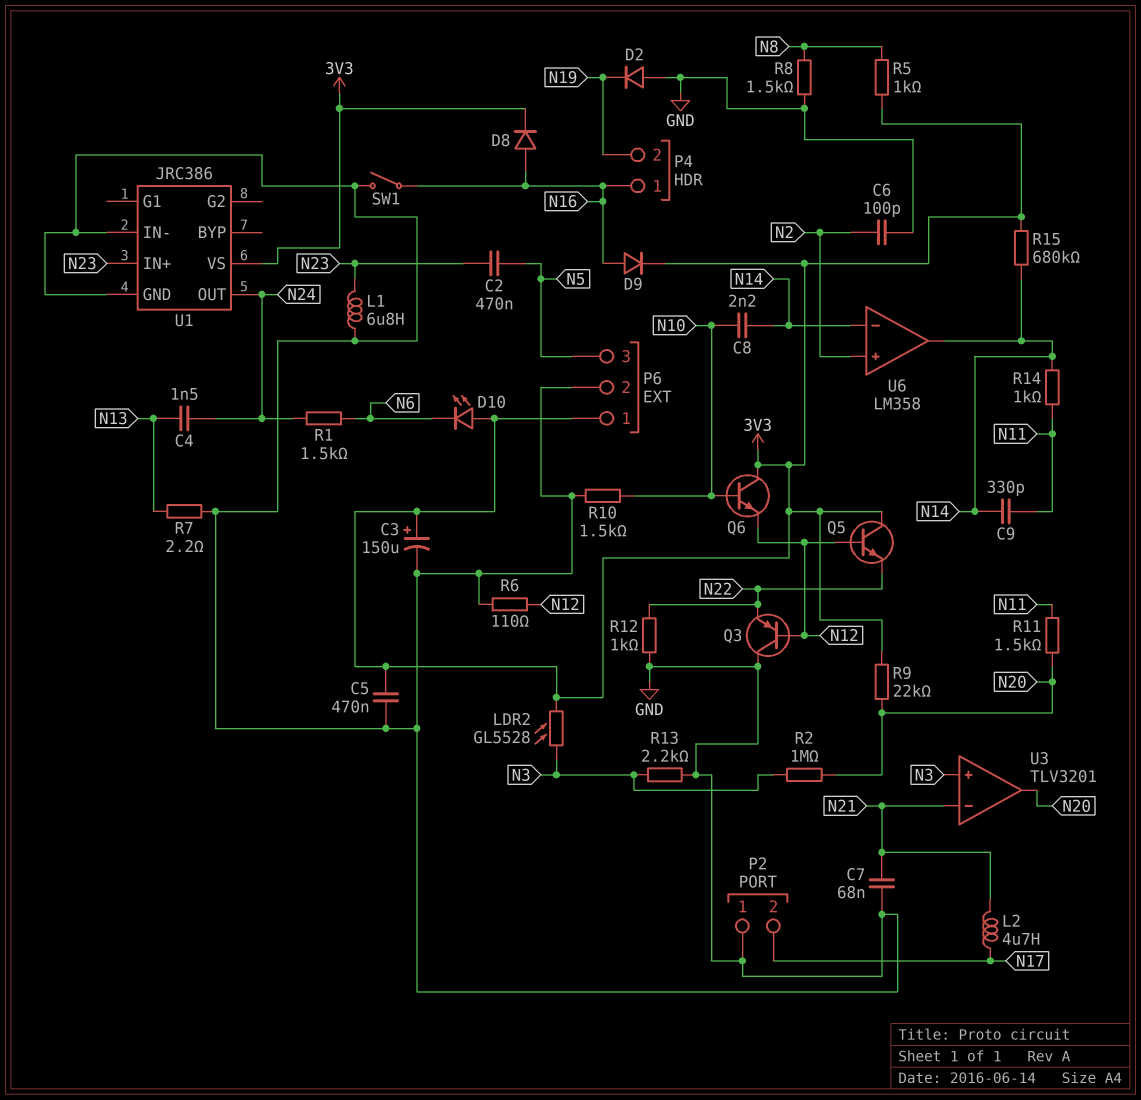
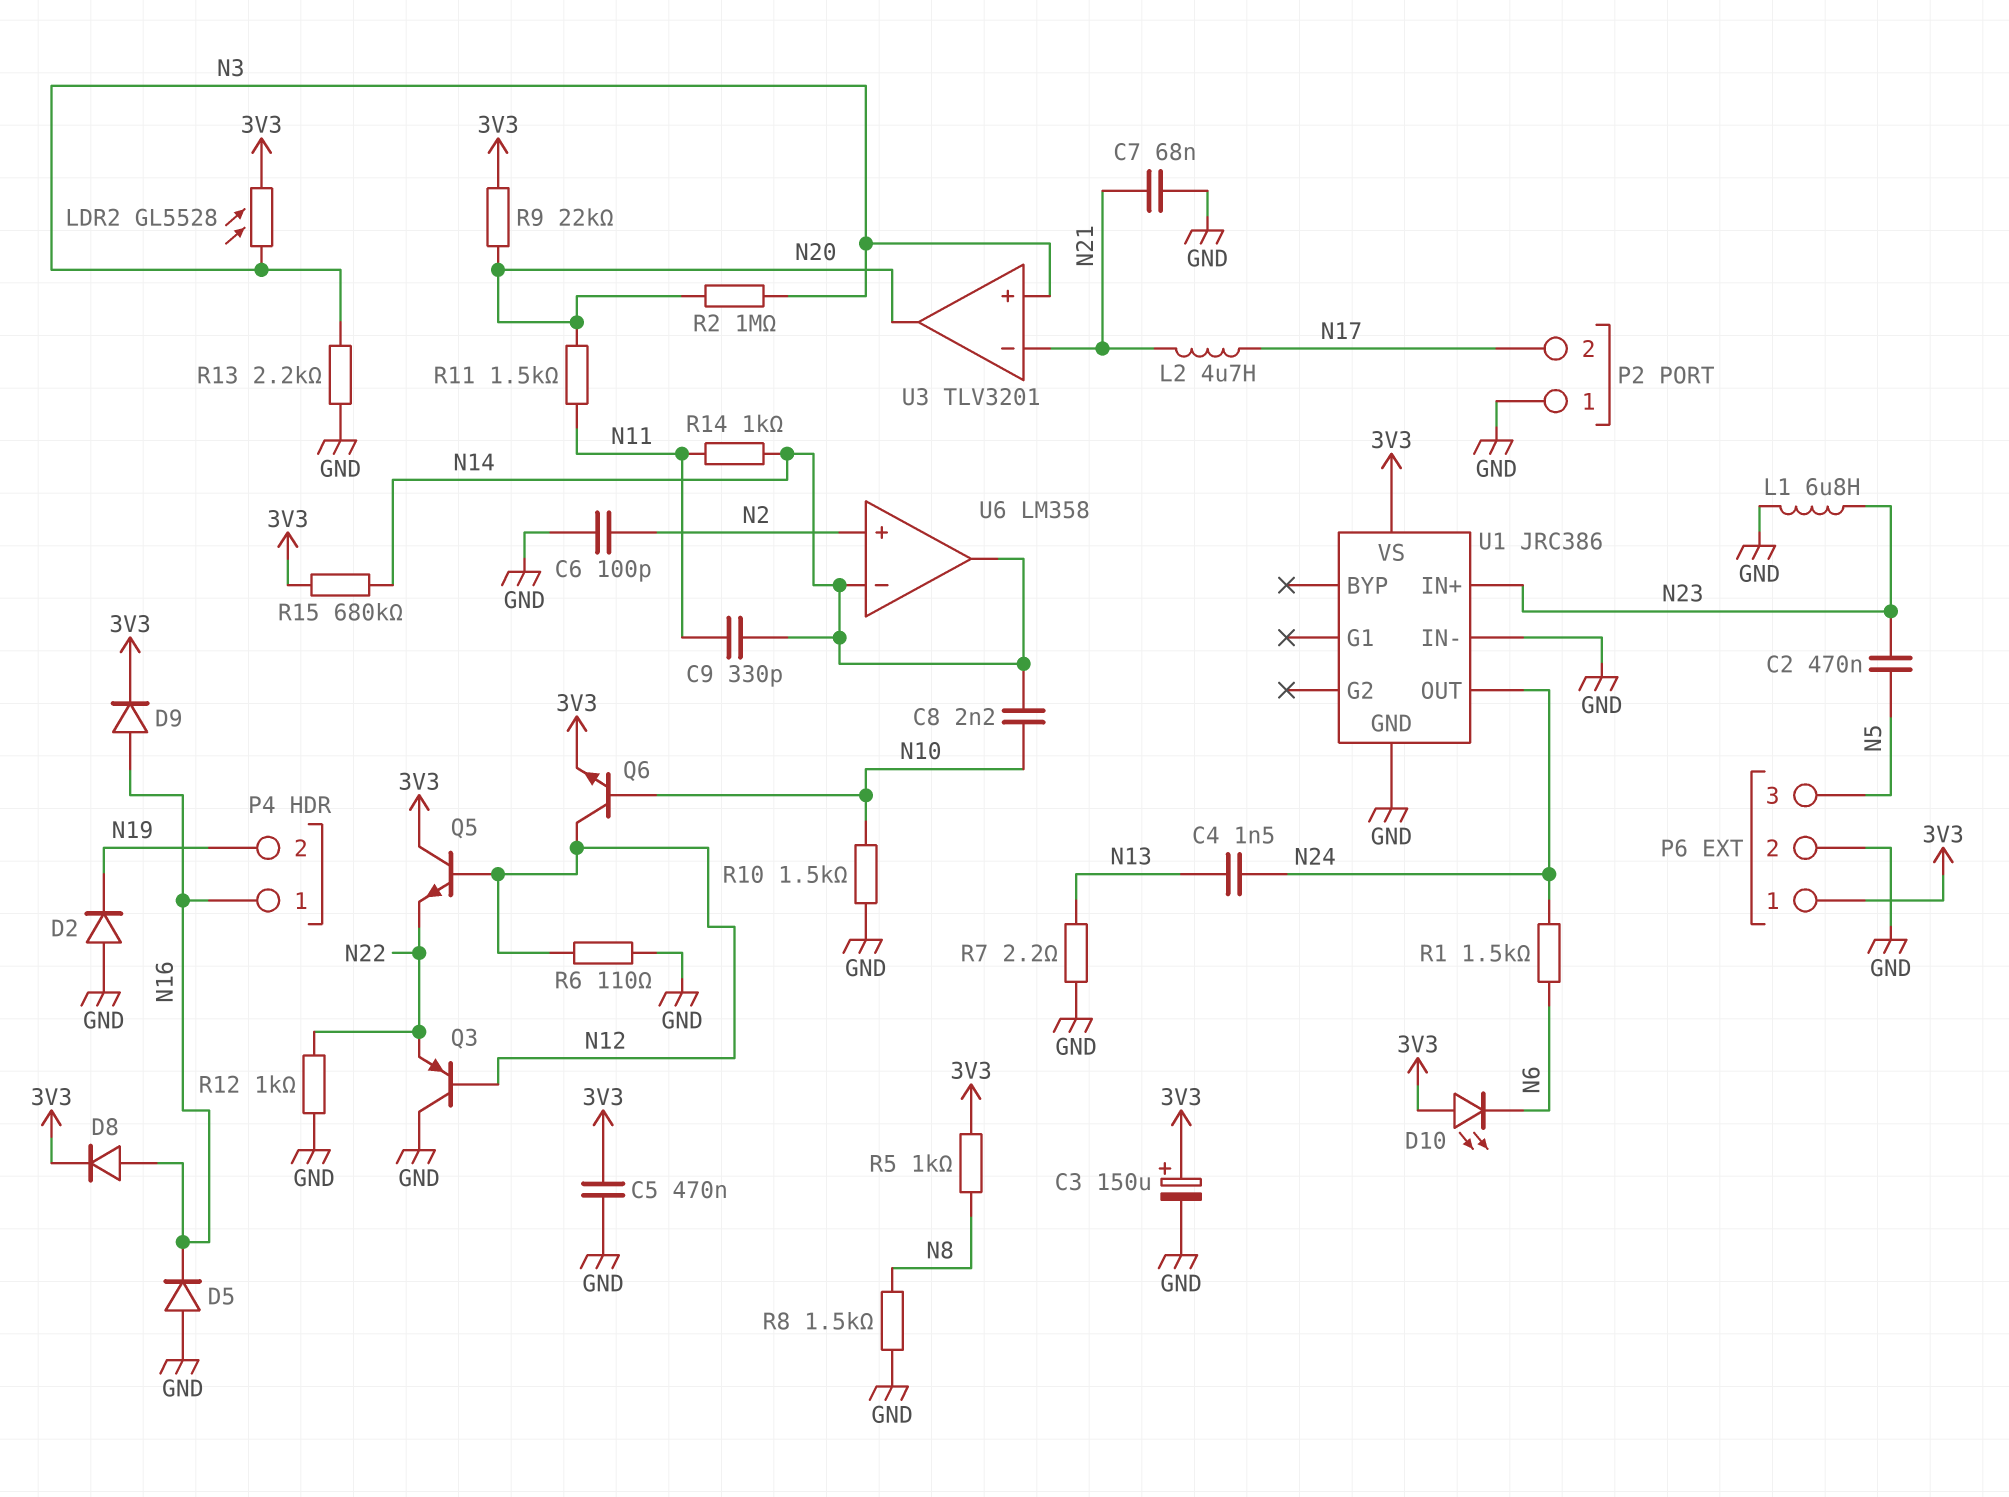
D5: none -> diode (A GND, K N16)
Q6: NPN (B N10, C 3V3, E N12) -> NPN (B N10, C N12, E 3V3)
SW1: switch (GND, N16) -> none

